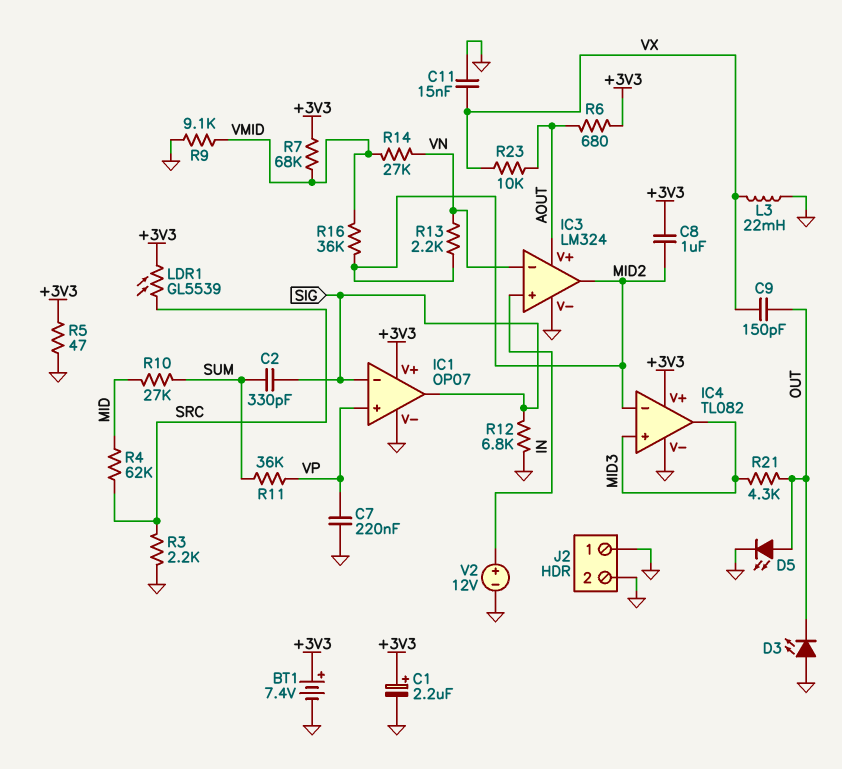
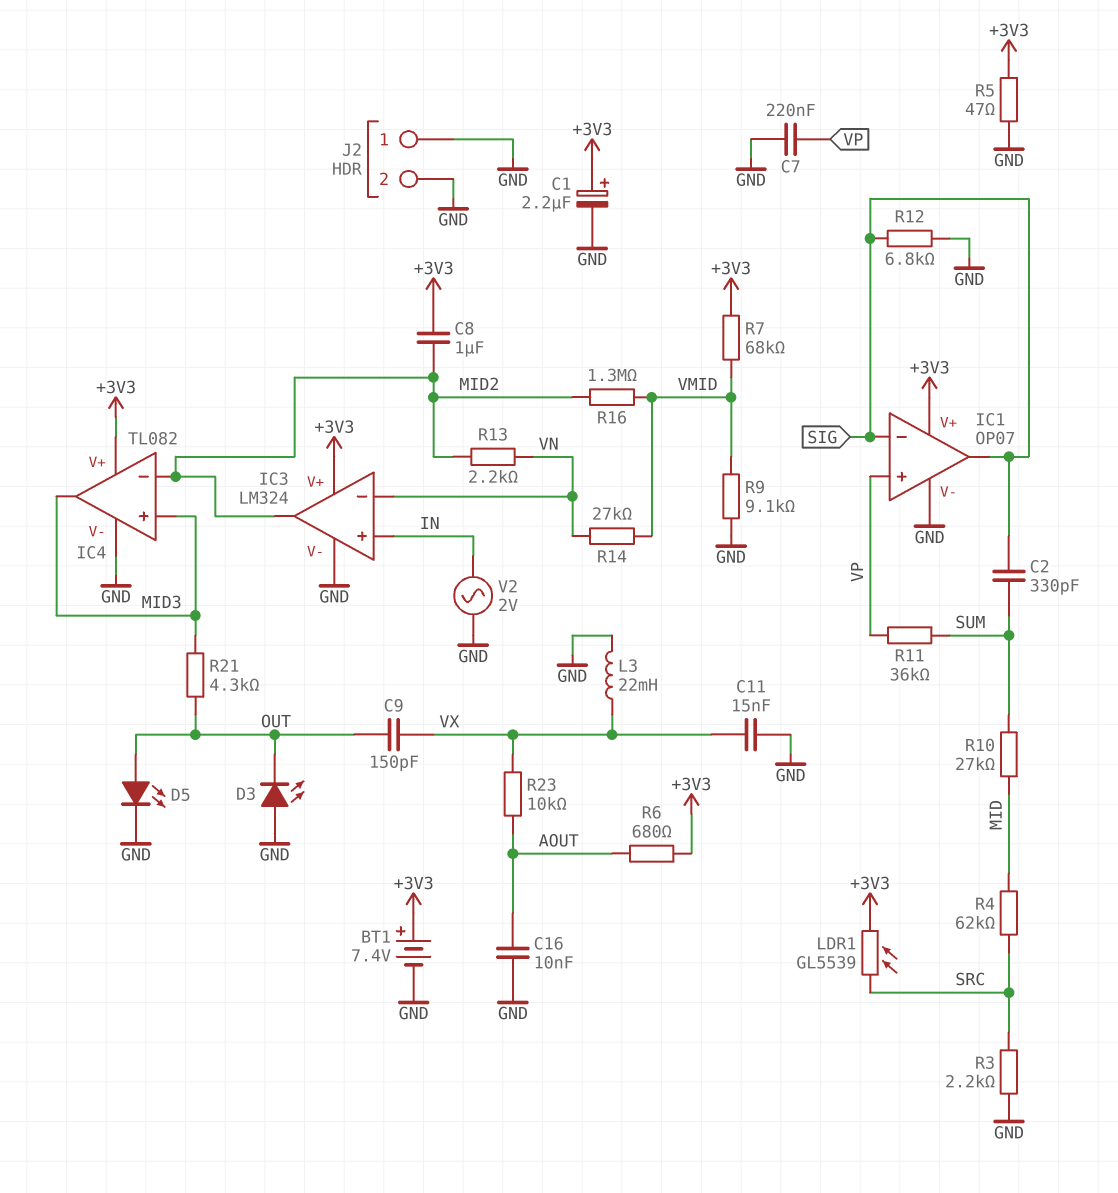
C16: none -> 10nF (AOUT, GND)
IC3 pin V+: AOUT -> +3V3
R16: 36k (MID2, VMID) -> 1.3M (MID2, VMID)
V2: 12V (plus IN, minus GND) -> AC 2V (GND, IN)

